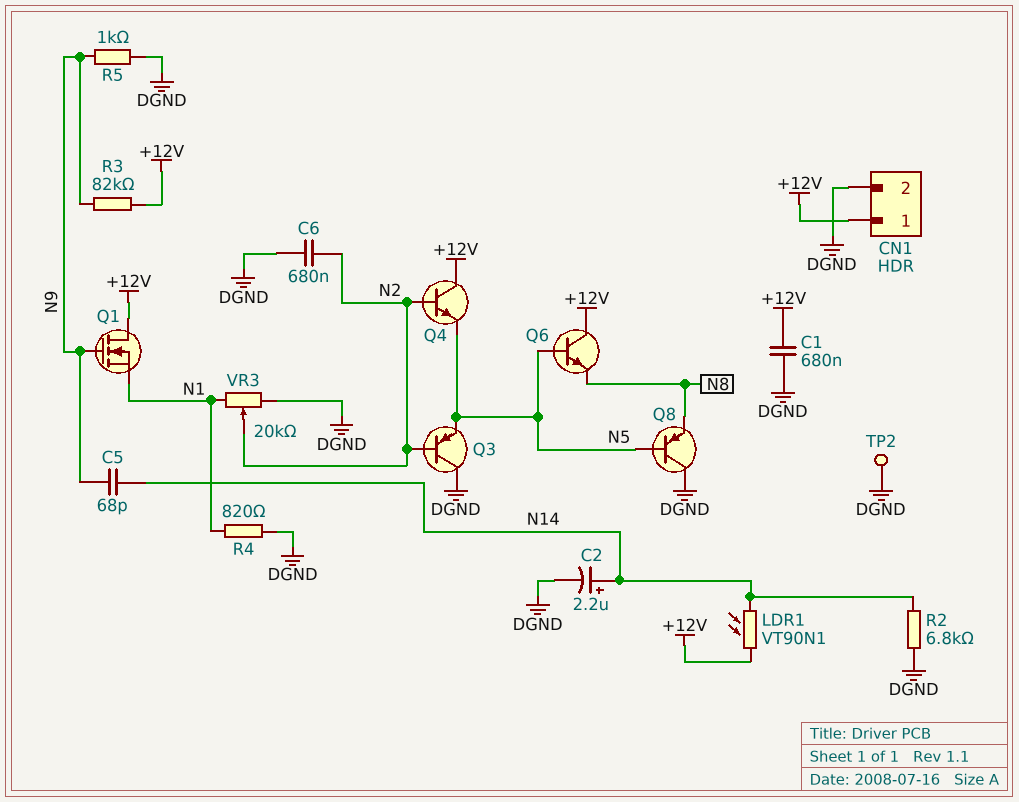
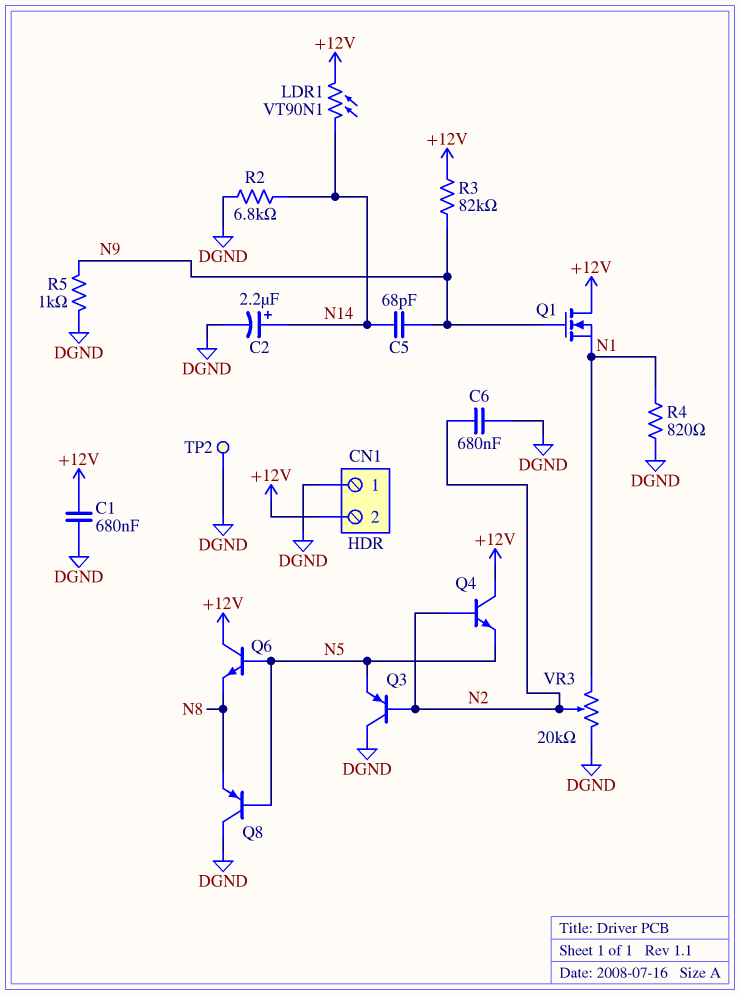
CN1 pin 1: +12V -> DGND
CN1 pin 2: DGND -> +12V

